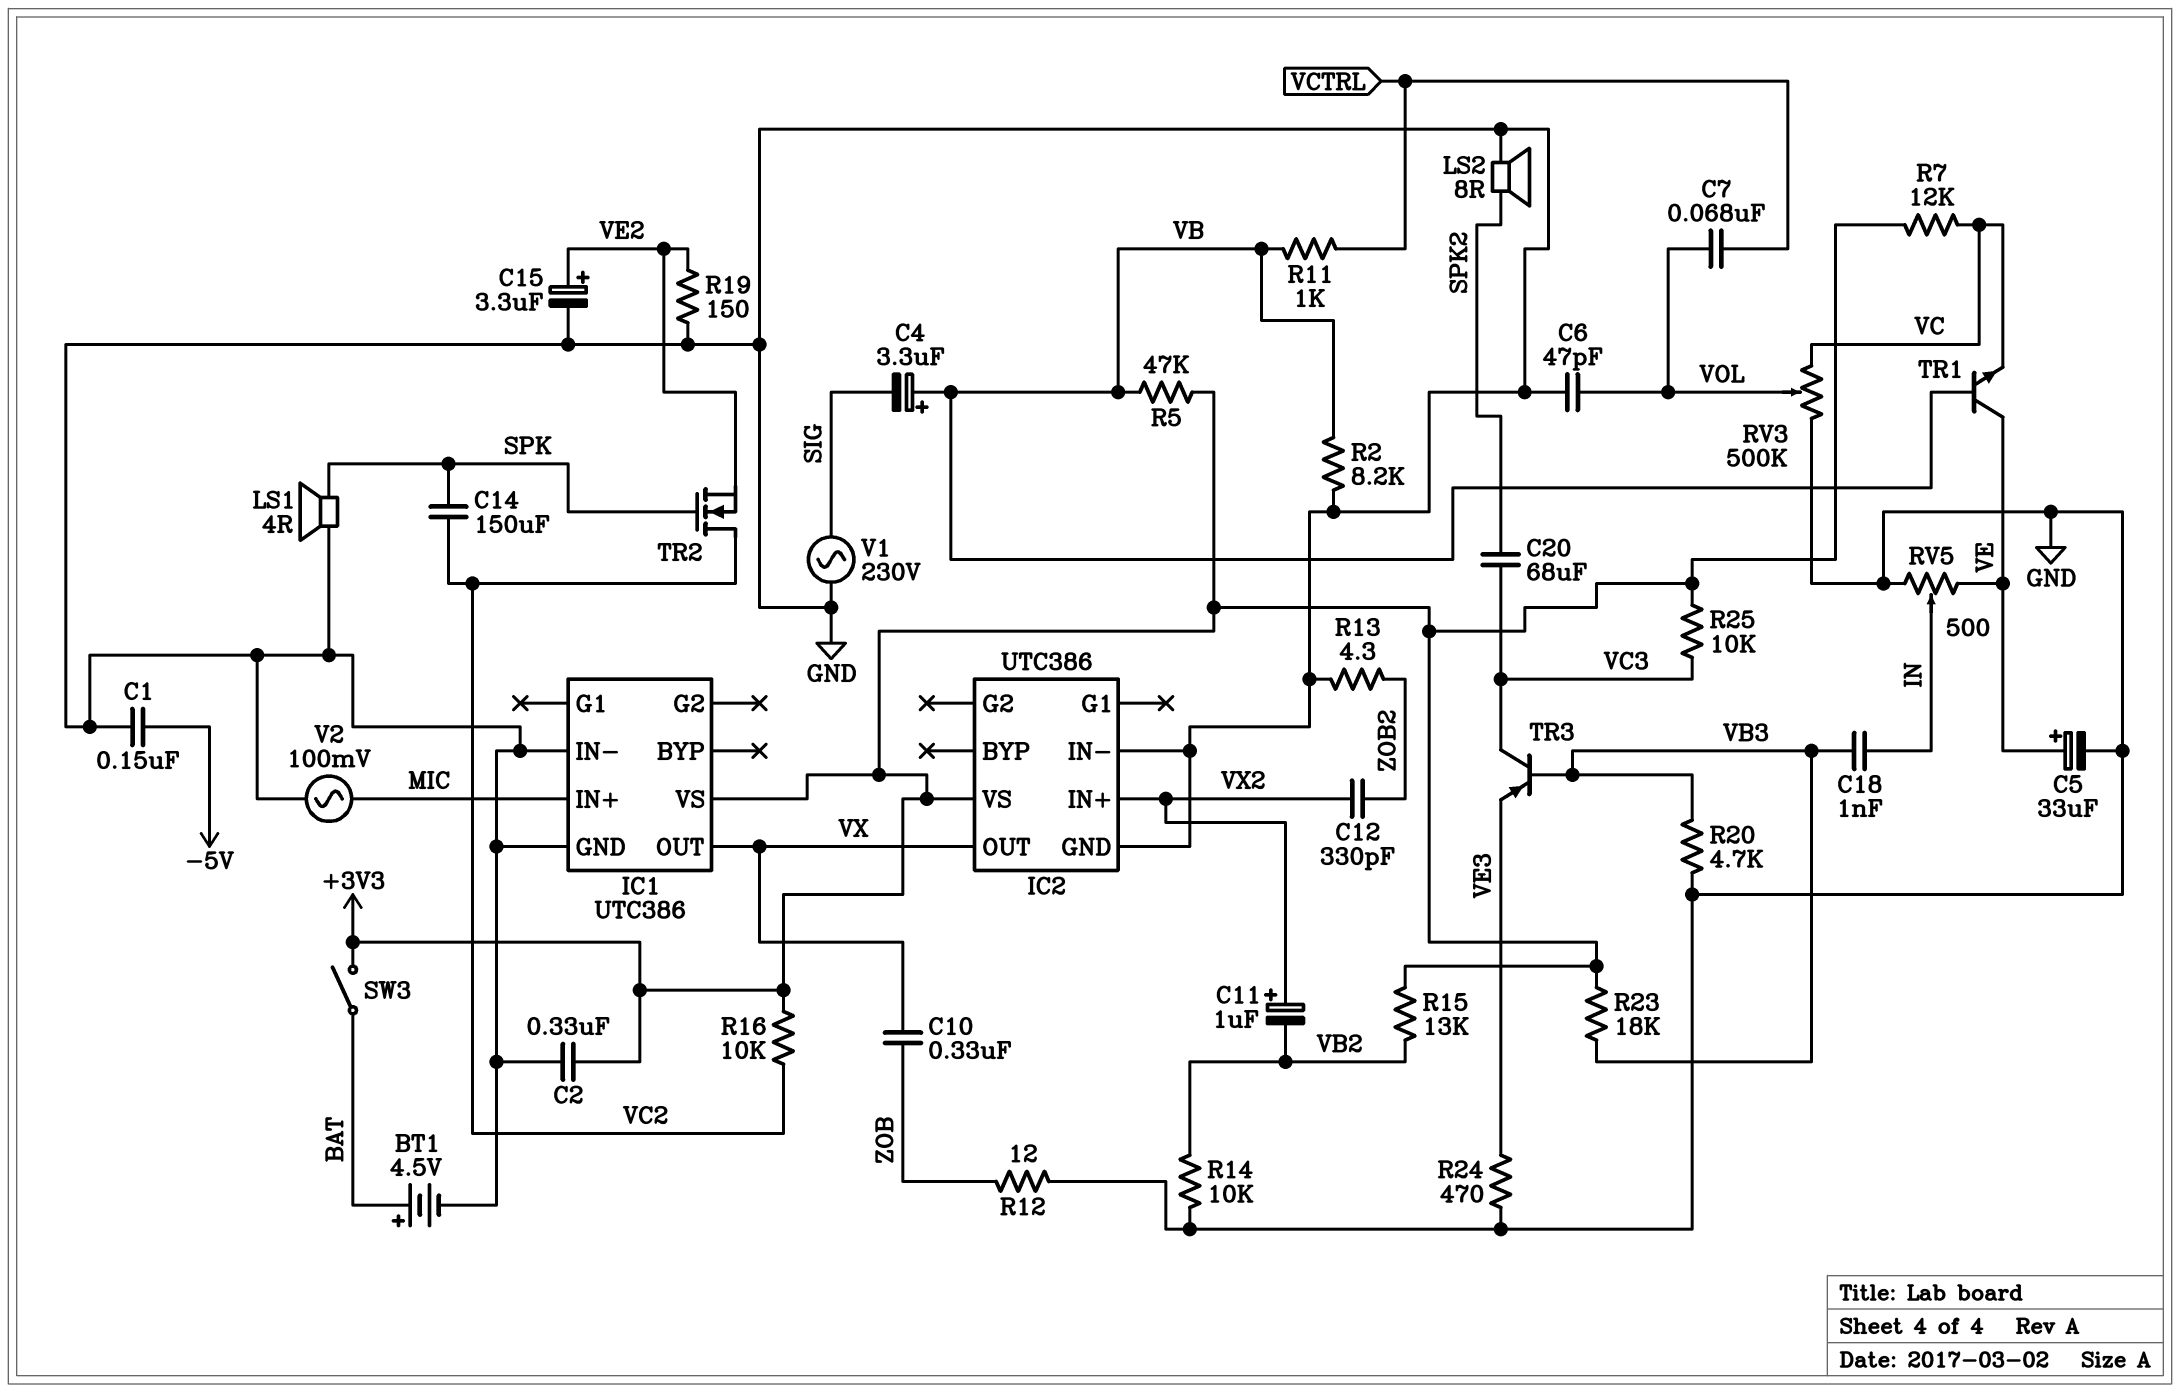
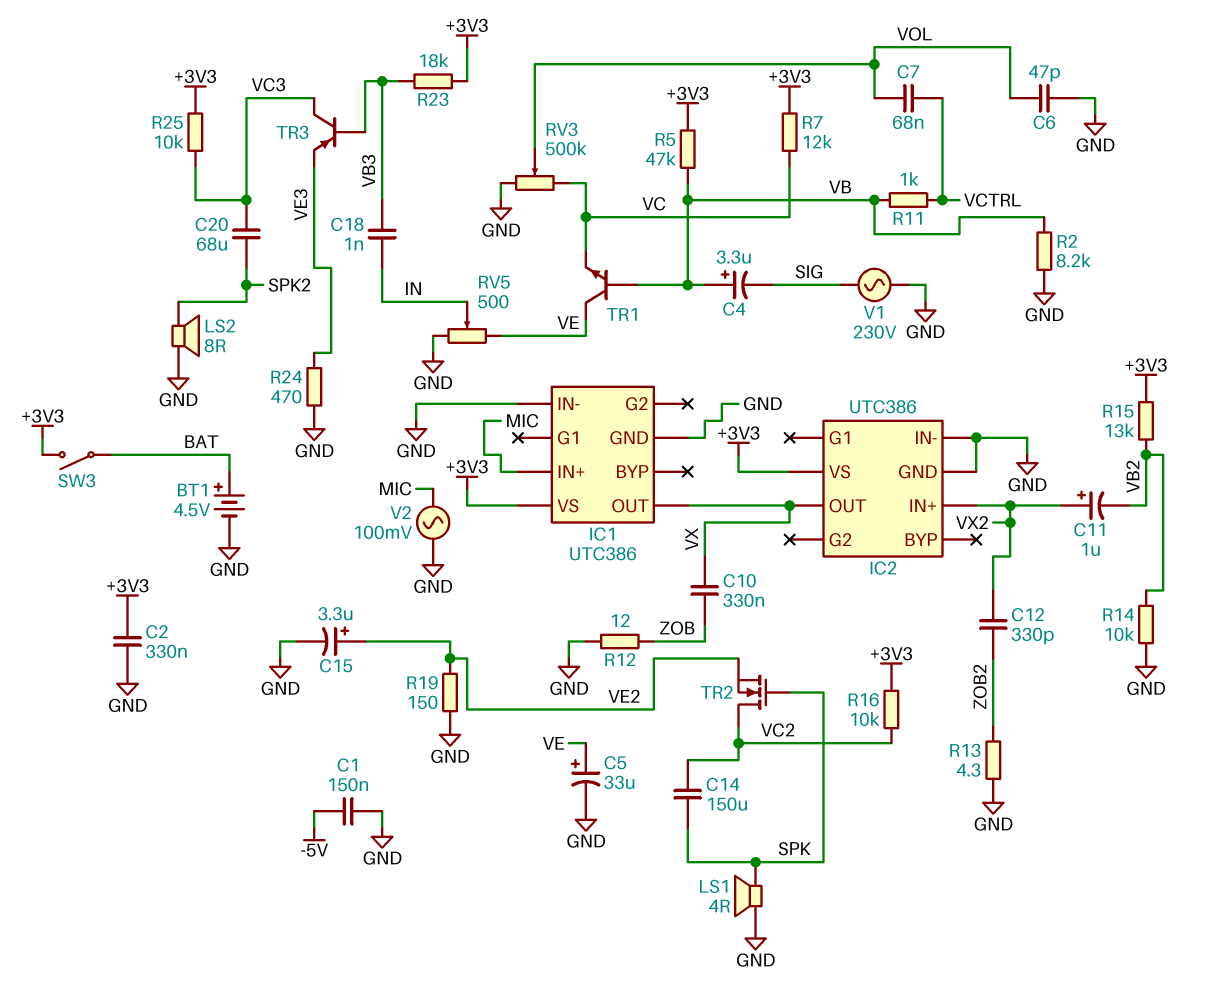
R20: 4.7k (GND, VB3) -> none

